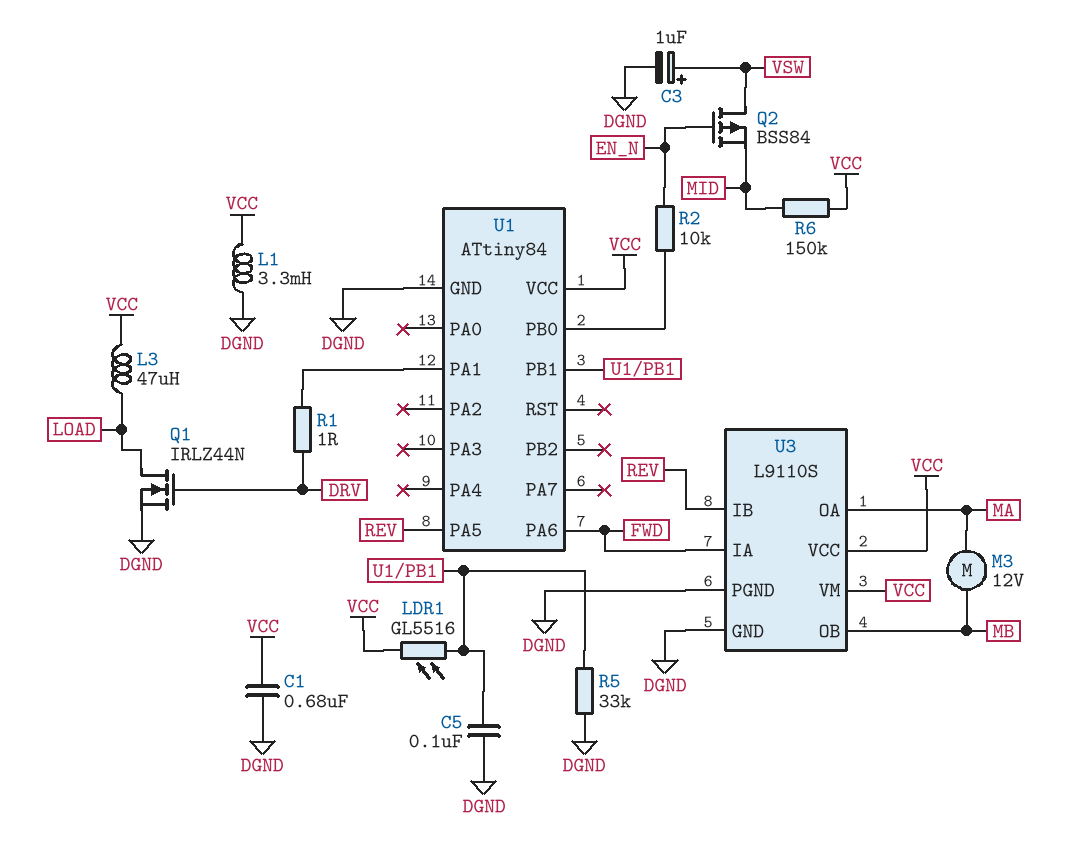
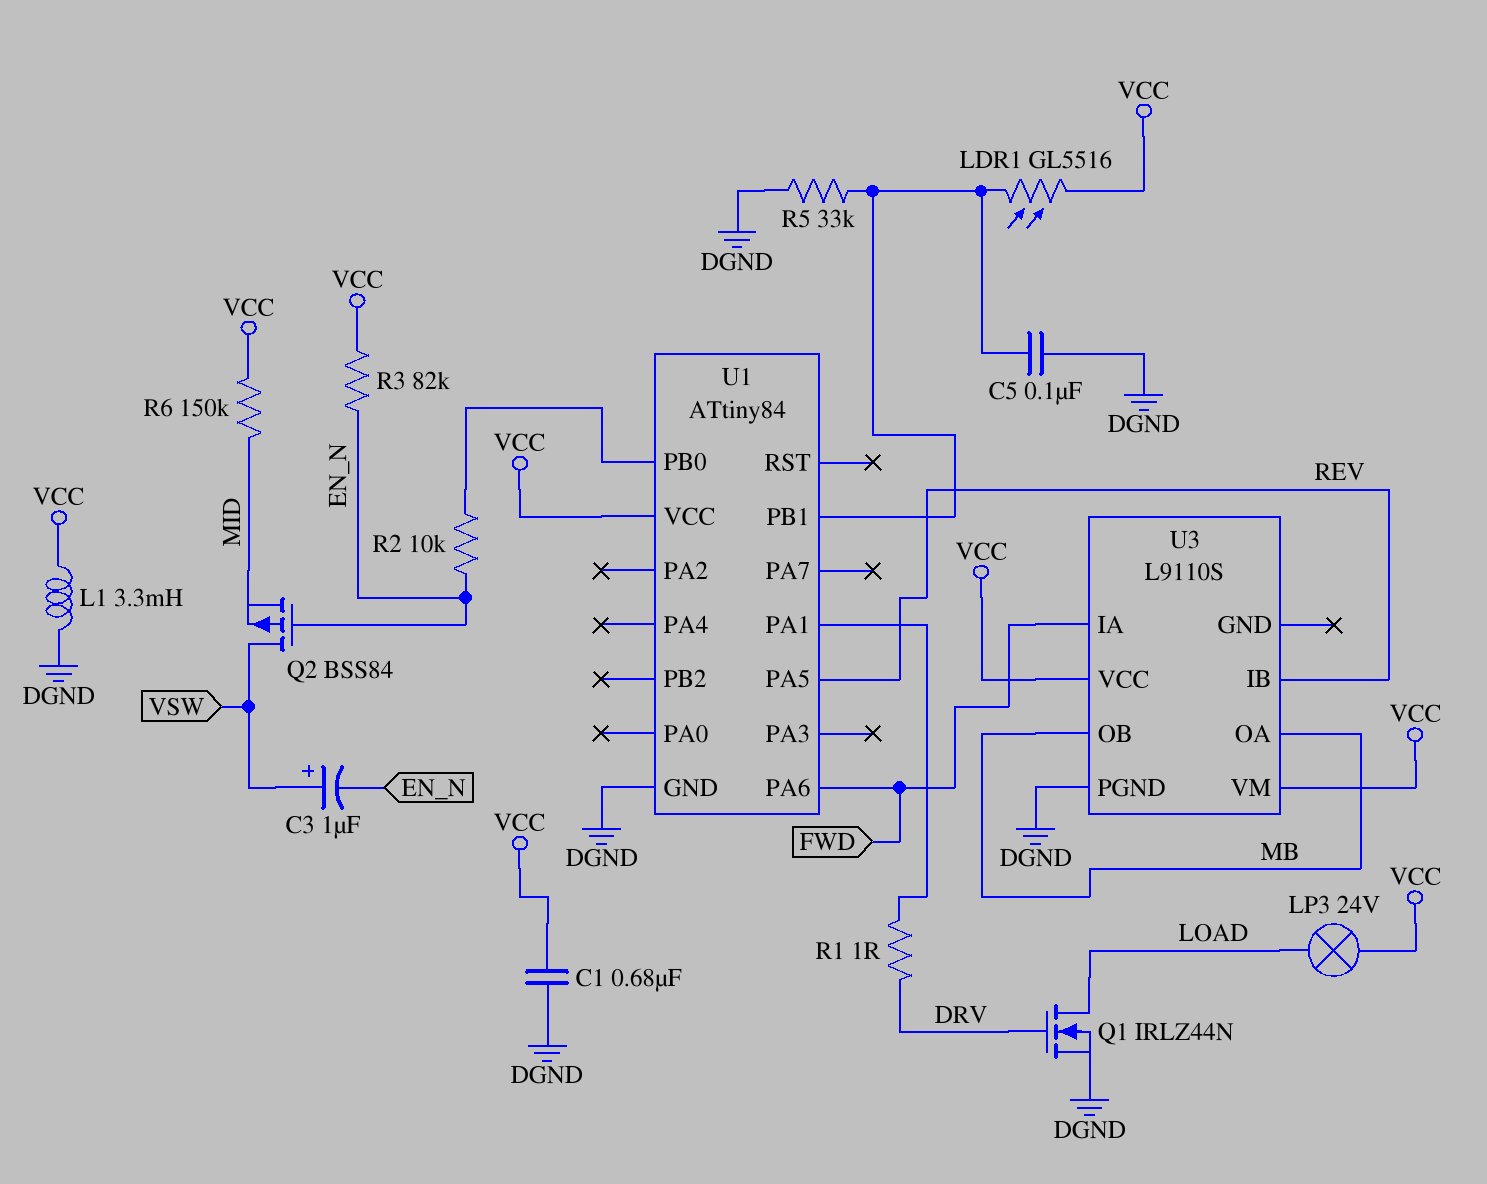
C3: 1uF (plus VSW, minus DGND) -> 1uF (plus VSW, minus EN_N)
L3: 47uH (LOAD, VCC) -> none
LP3: none -> lamp 24V (LOAD, VCC)
M3: motor 12V (MA, MB) -> none
R3: none -> 82k (EN_N, VCC)
U3 pin GND: DGND -> none
U3 pin OA: MA -> MB

